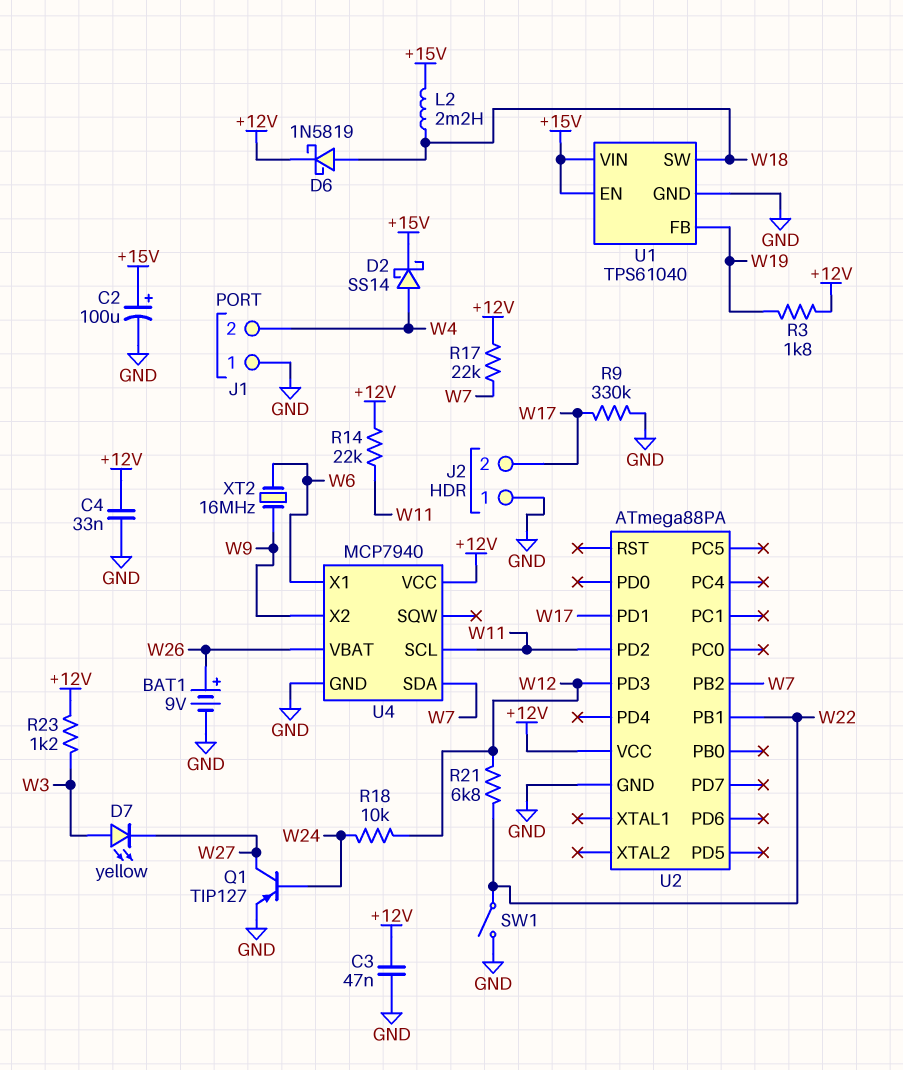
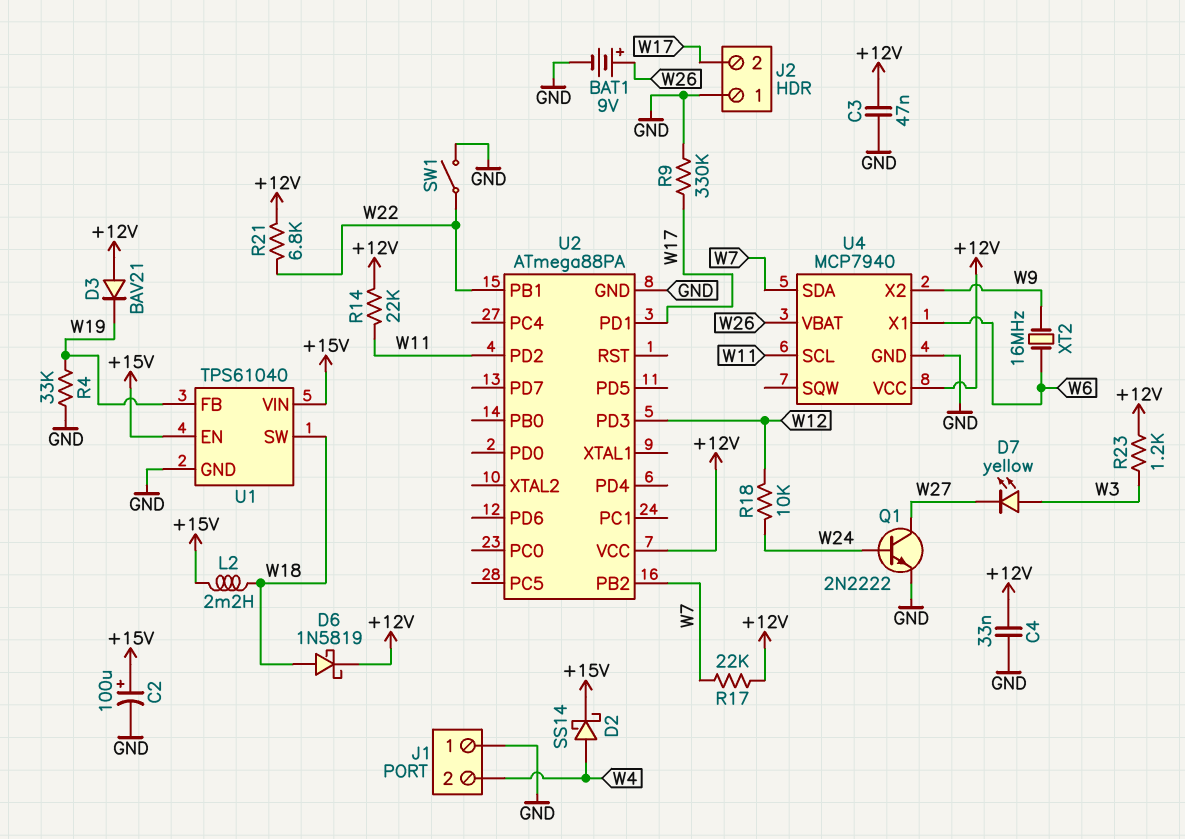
D3: none -> diode BAV21 (A +12V, K W19)
Q1: PNP TIP127 (B W24, C W27, E GND) -> NPN 2N2222 (B W24, C W27, E GND)
R3: 1.8k (+12V, W19) -> none
R4: none -> 33k (GND, W19)
R21: 6.8k (W12, W22) -> 6.8k (+12V, W22)

